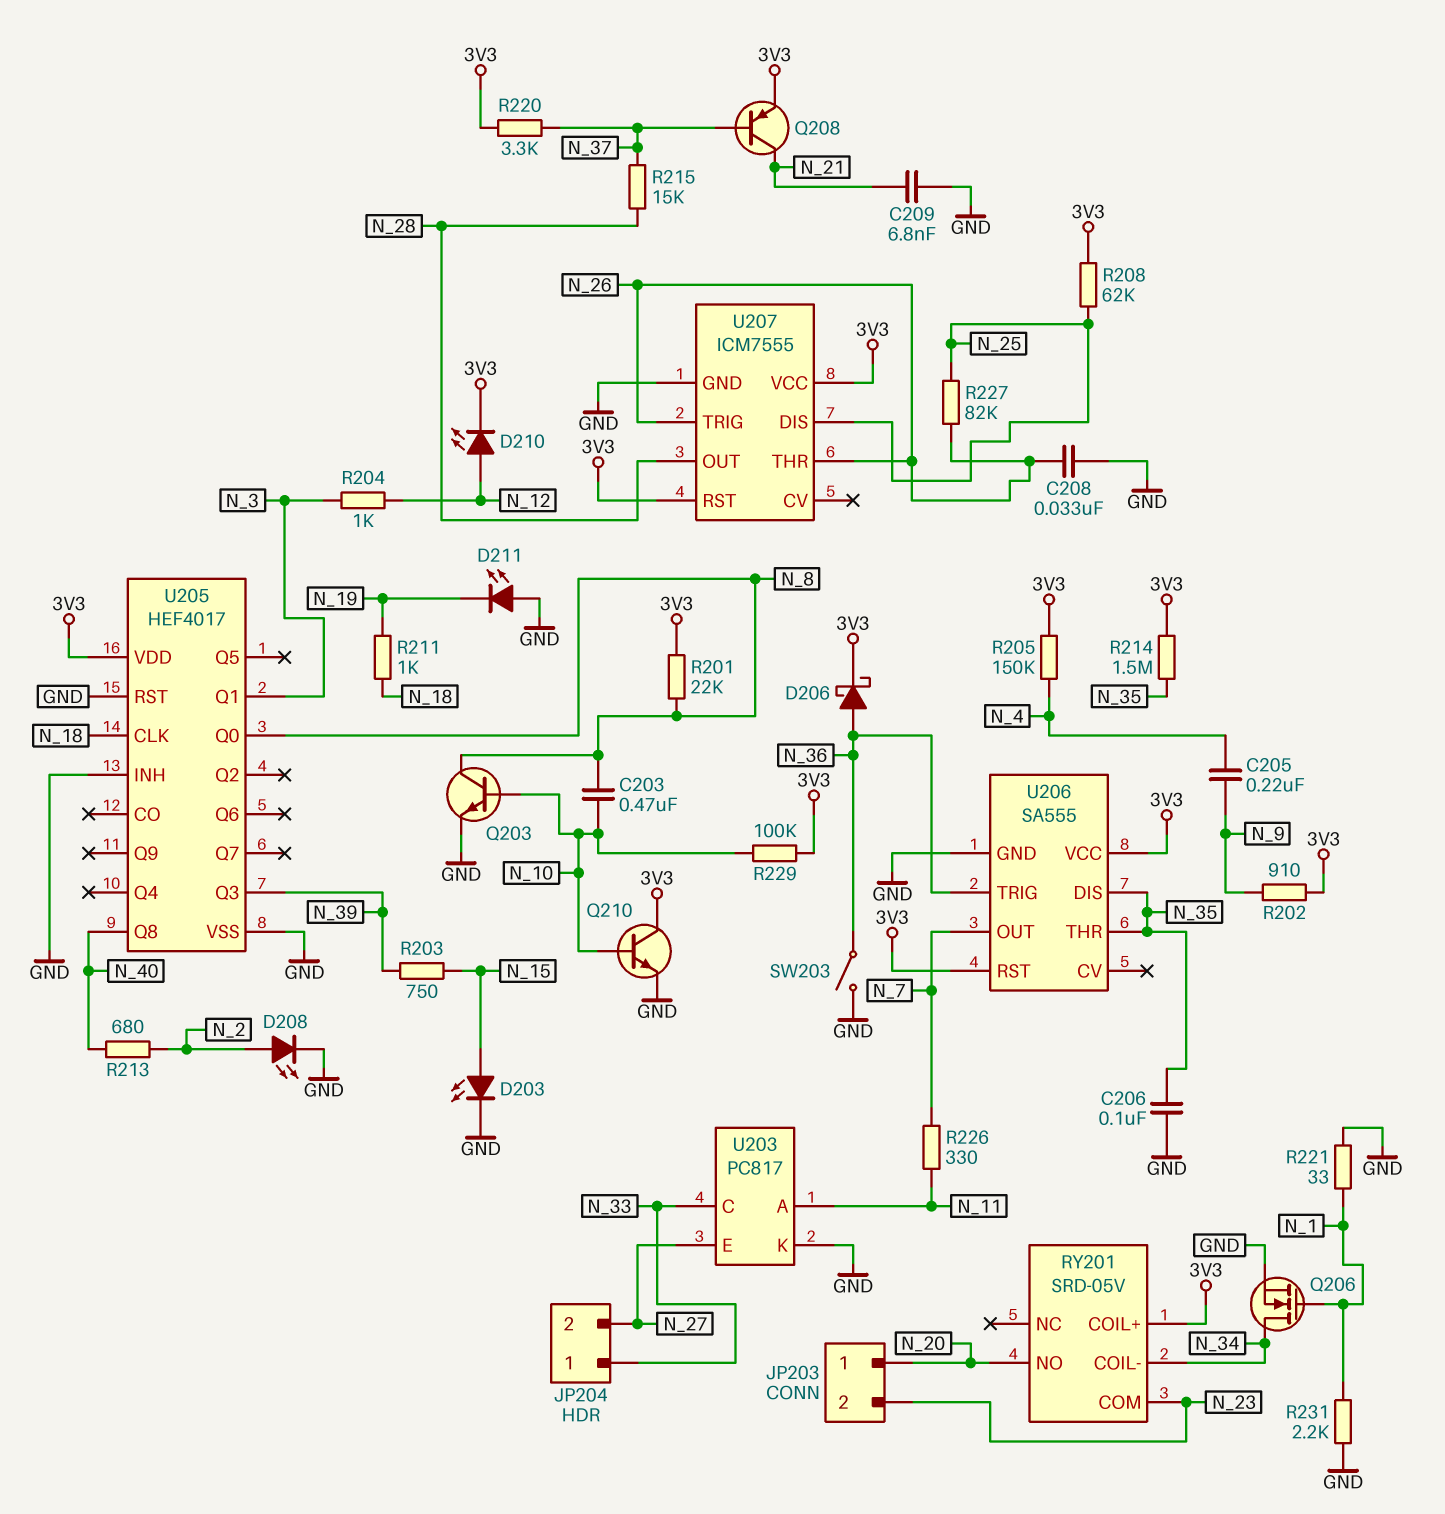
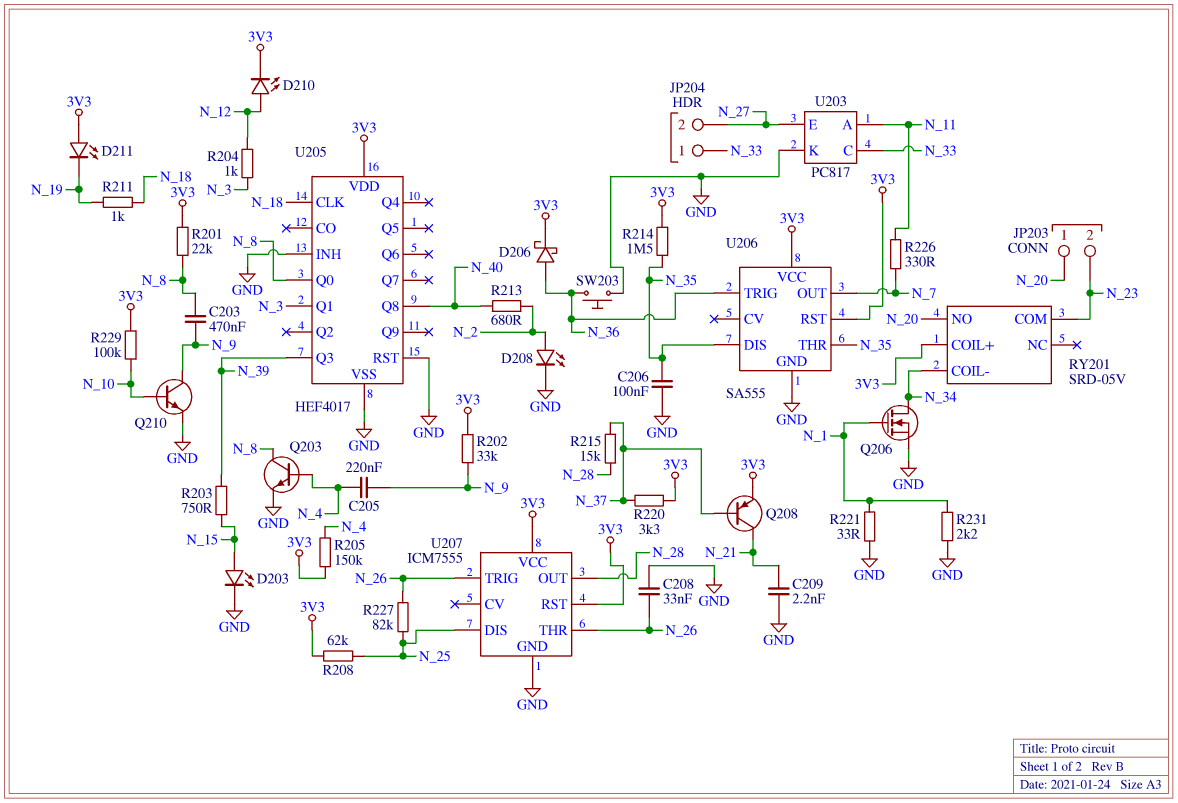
C203: 470nF (N_8, N_10) -> 470nF (N_8, N_9)
C209: 6.8nF (GND, N_21) -> 2.2nF (GND, N_21)
D211: LED (A GND, K N_19) -> LED (A 3V3, K N_19)
Q203: NPN (B N_10, C N_8, E GND) -> NPN (B N_4, C N_8, E GND)
Q210: NPN (B N_10, C 3V3, E GND) -> NPN (B N_10, C N_9, E GND)
R202: 910 (3V3, N_9) -> 33k (3V3, N_9)
SW203: switch (GND, N_36) -> button (GND, N_36)

